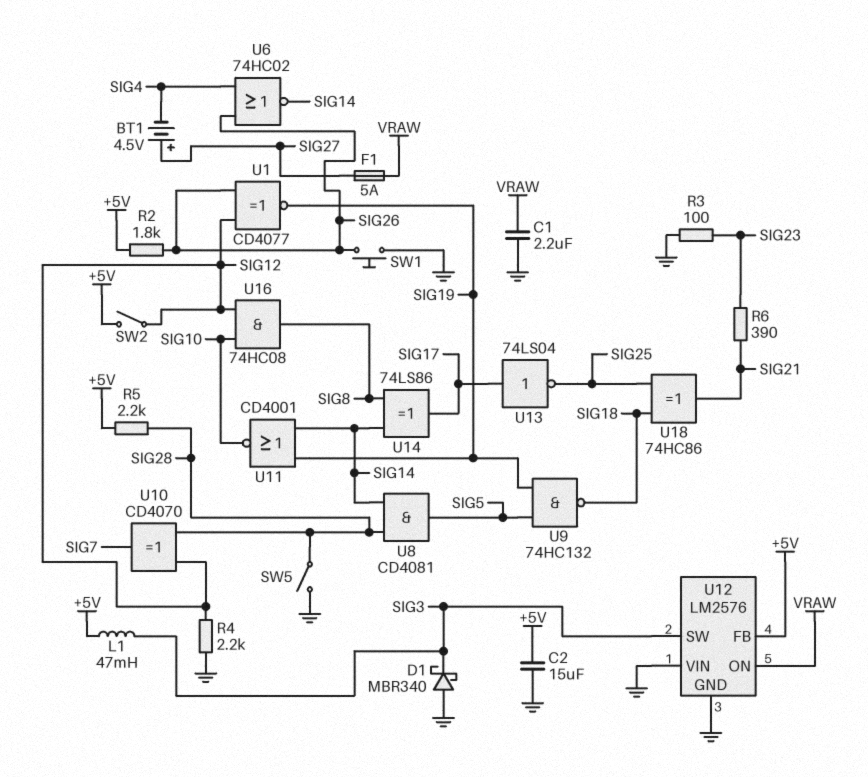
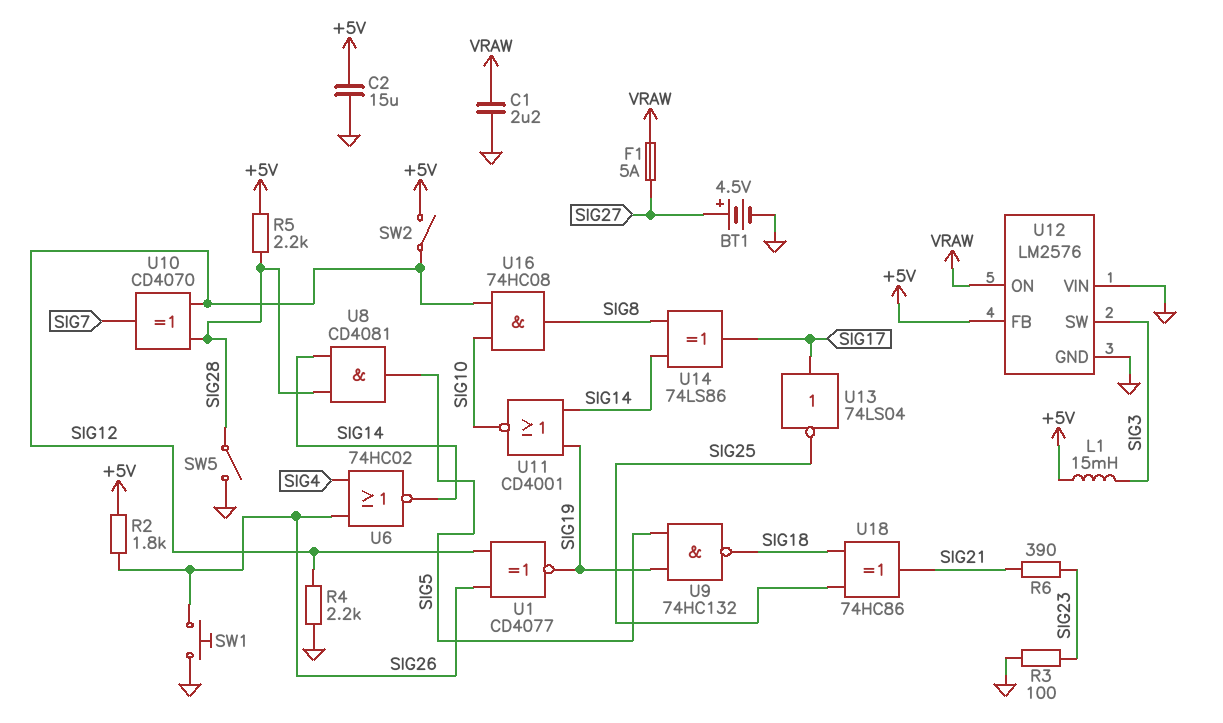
BT1: 4.5V (plus SIG27, minus SIG4) -> 4.5V (plus SIG27, minus GND)
D1: schottky MBR340 (A GND, K SIG3) -> none
L1: 47mH (+5V, SIG3) -> 15mH (+5V, SIG3)

